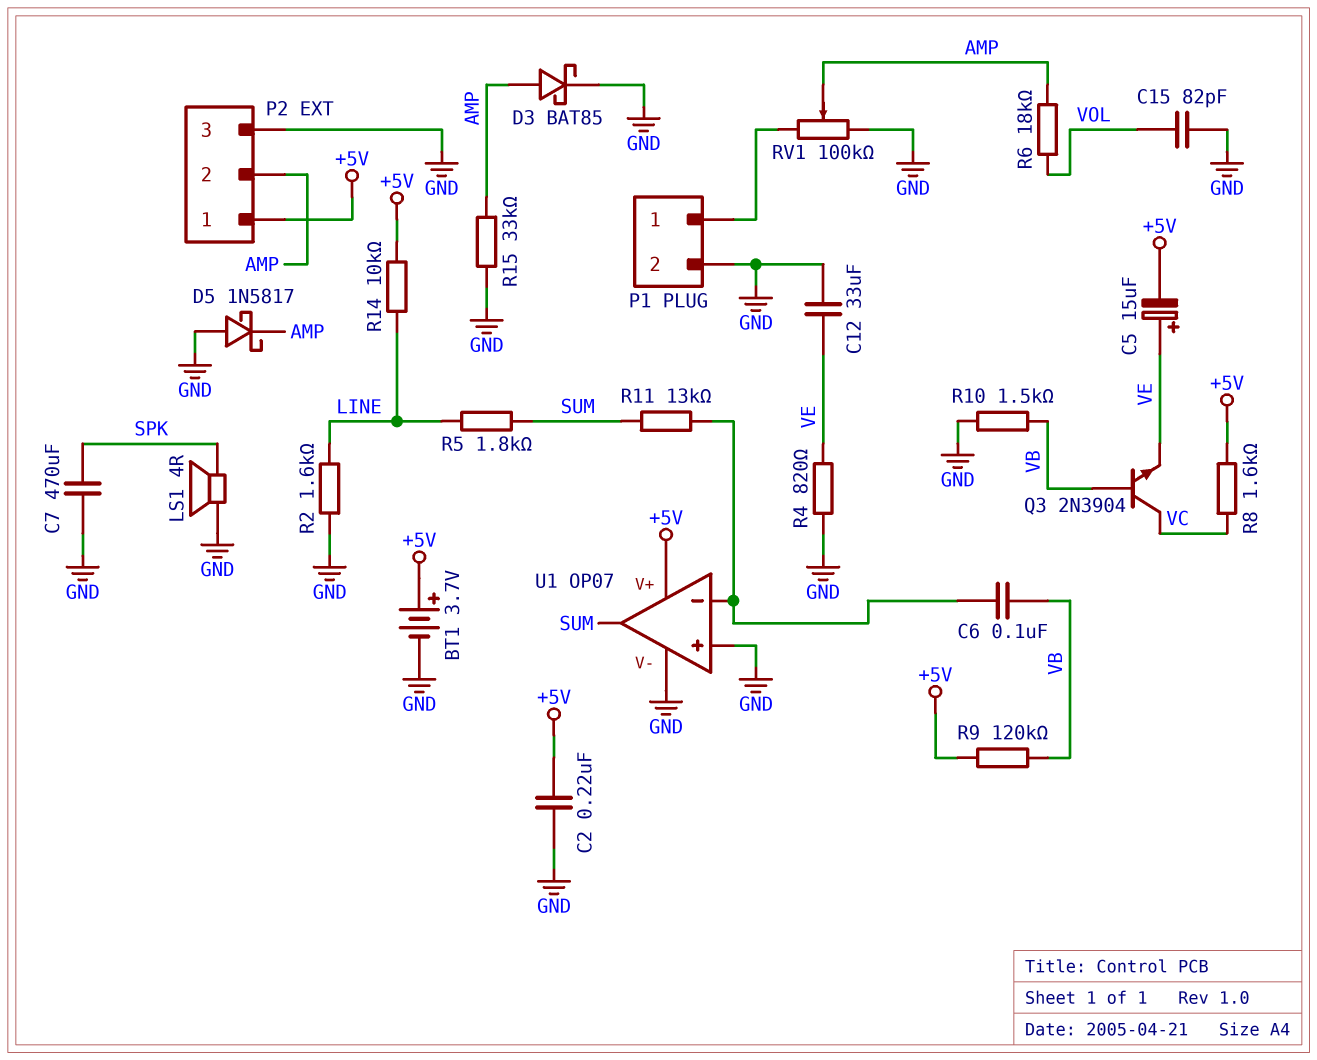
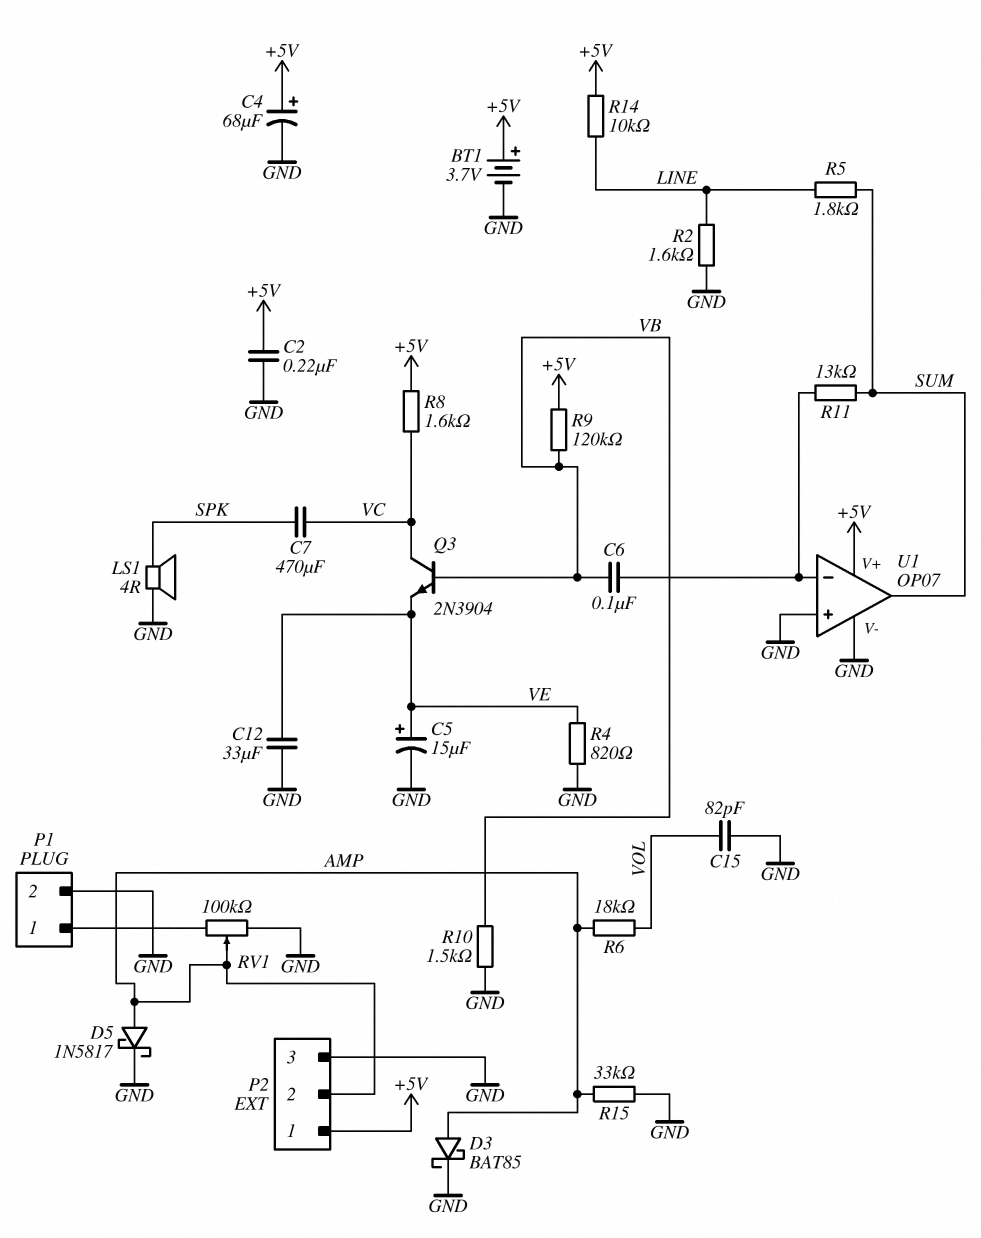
C4: none -> 68uF (plus +5V, minus GND)
C5: 15uF (plus VE, minus +5V) -> 15uF (plus VE, minus GND)
C7: 470uF (GND, SPK) -> 470uF (SPK, VC)
D5: schottky 1N5817 (A GND, K AMP) -> schottky 1N5817 (A AMP, K GND)

